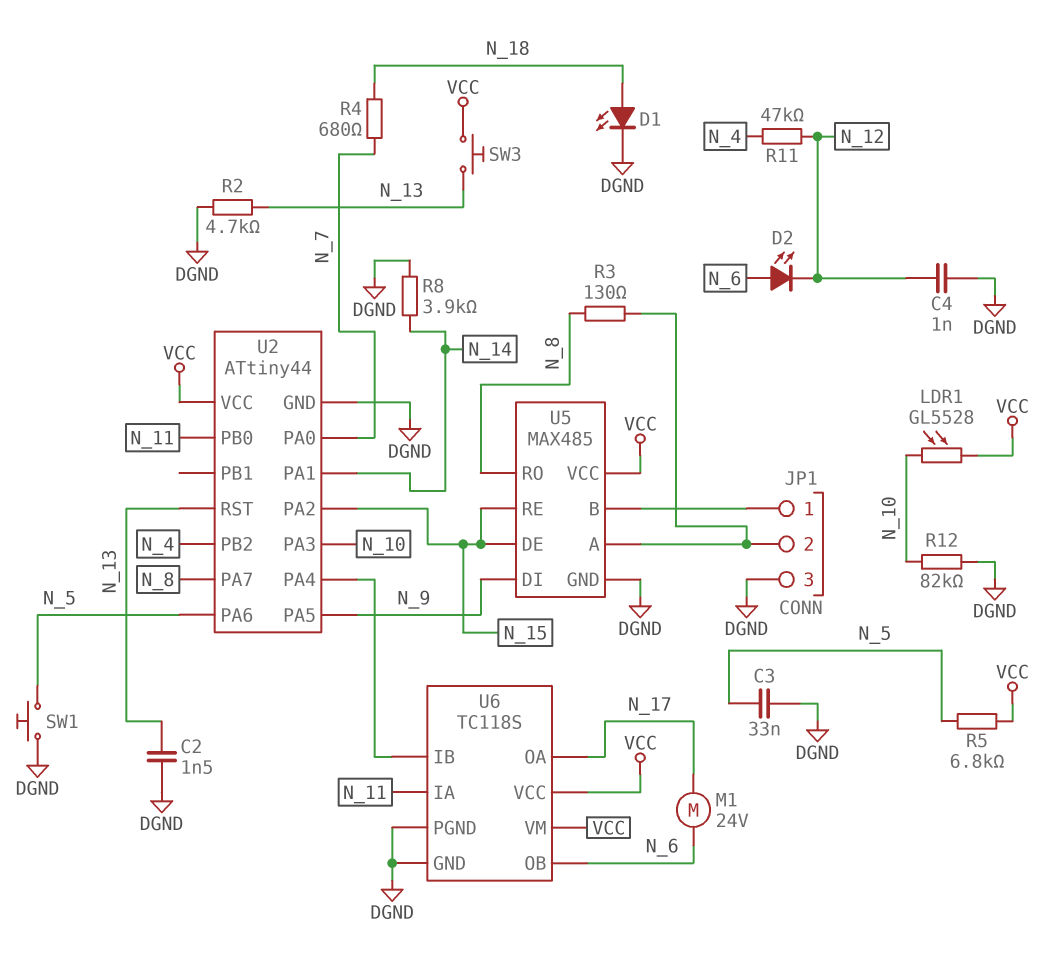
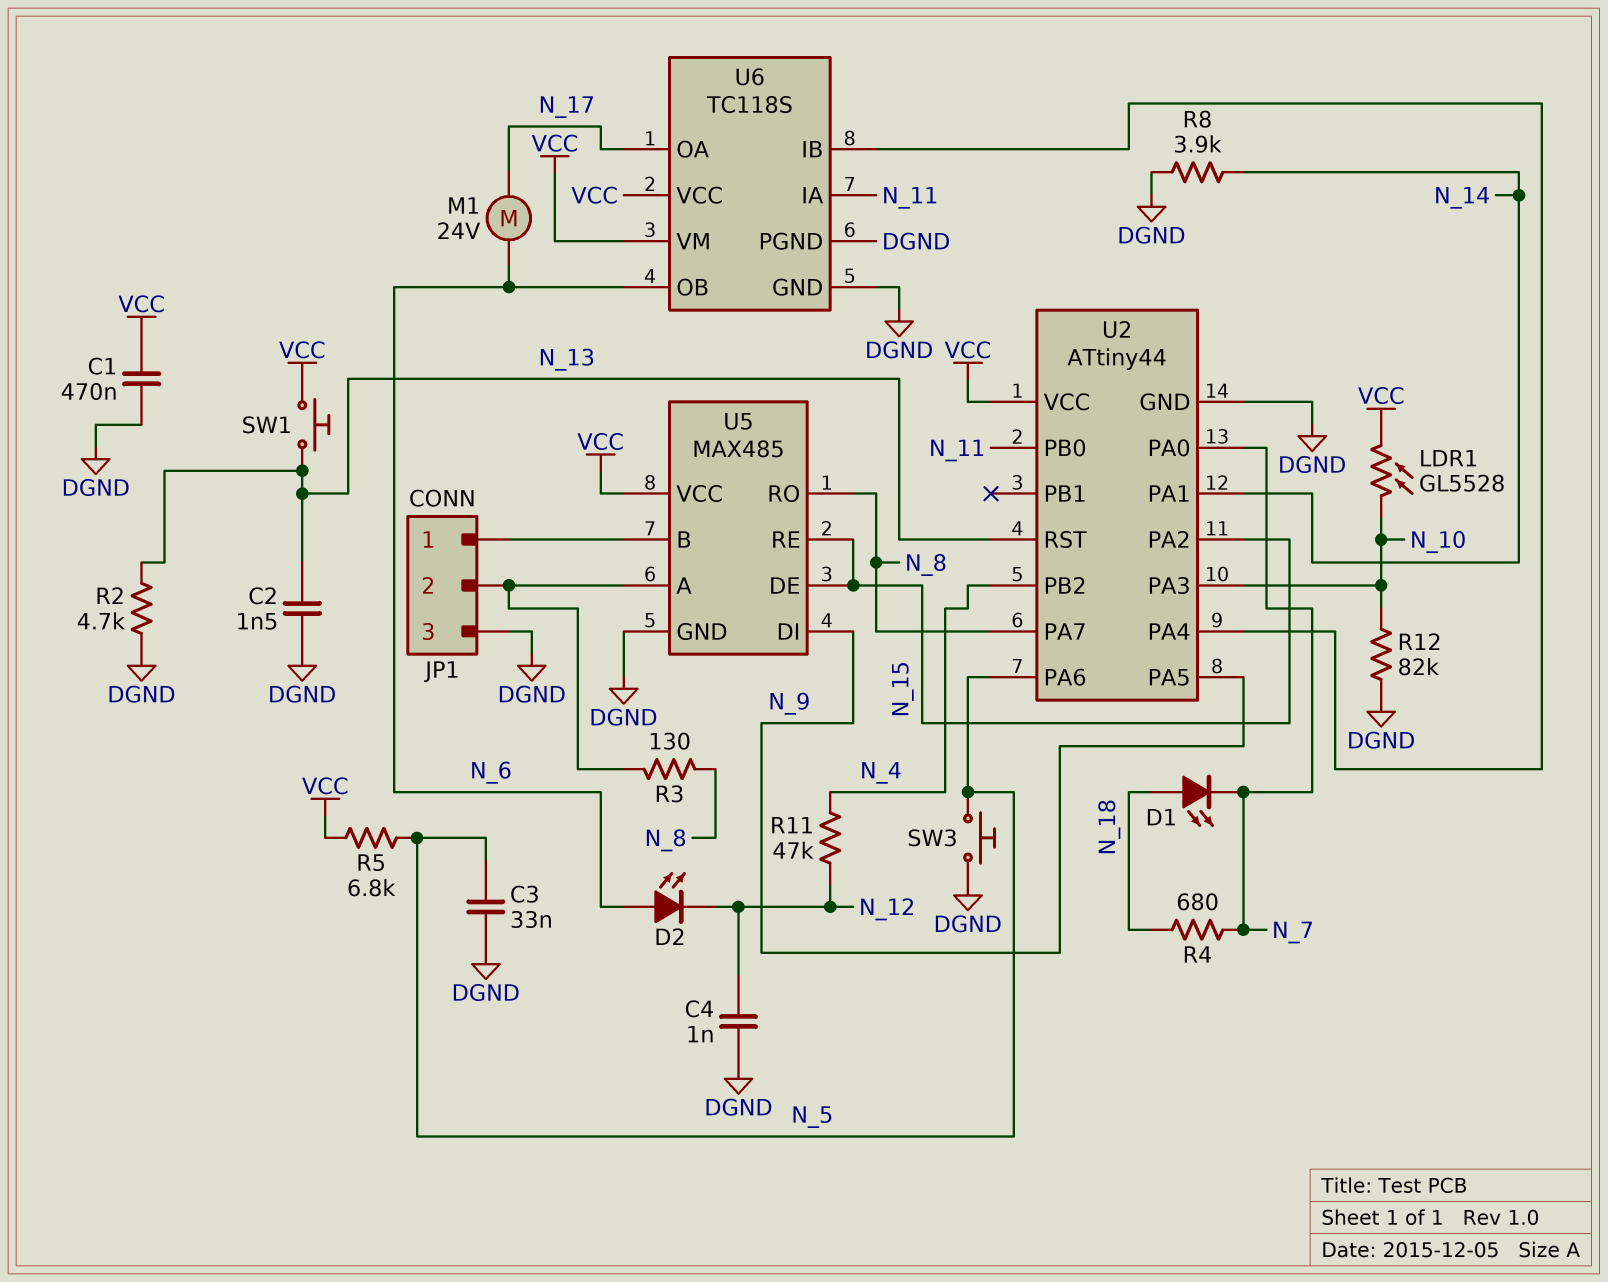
C1: none -> 470nF (DGND, VCC)
D1: LED (A N_18, K DGND) -> LED (A N_18, K N_7)
SW1: button (DGND, N_5) -> button (N_13, VCC)
SW3: button (N_13, VCC) -> button (DGND, N_5)

